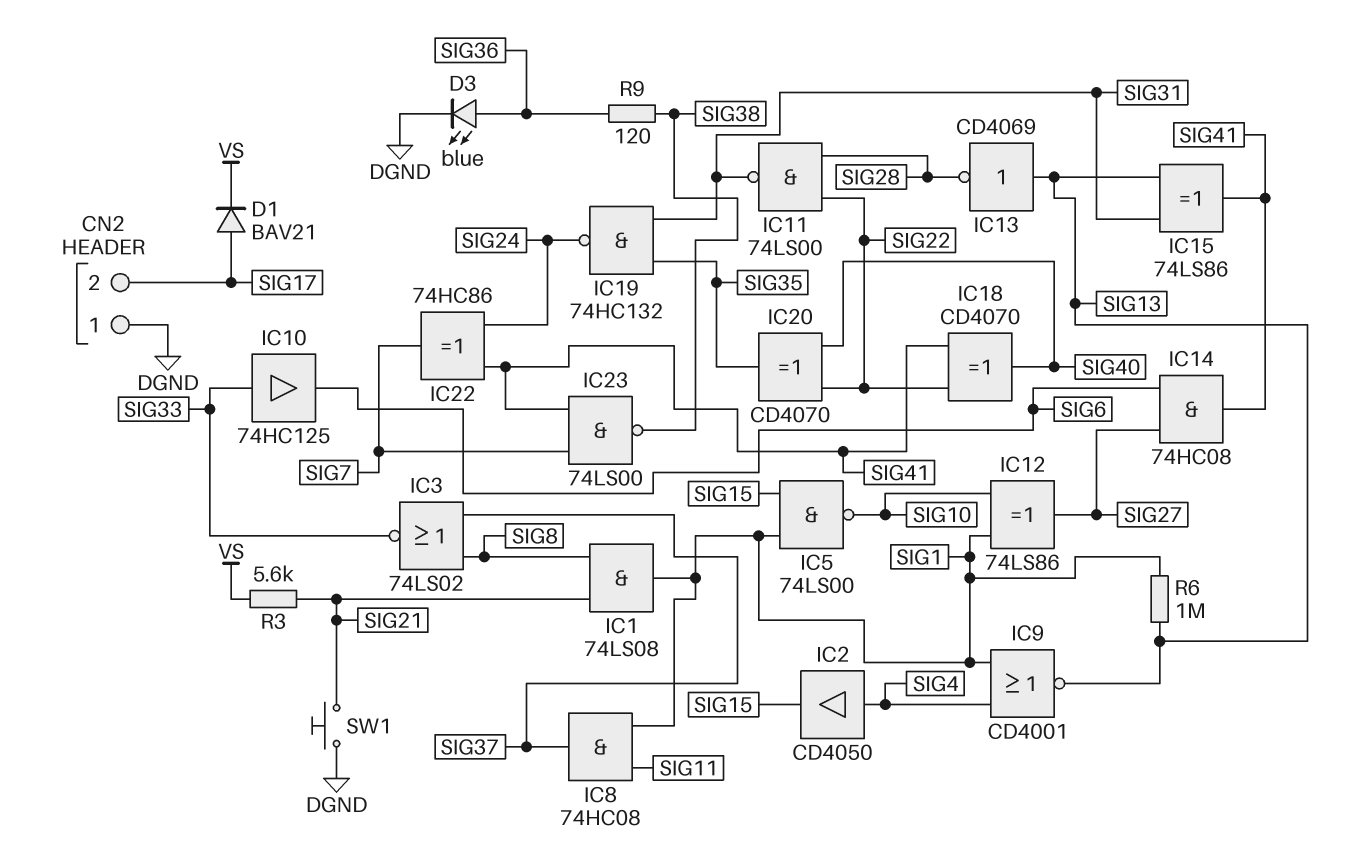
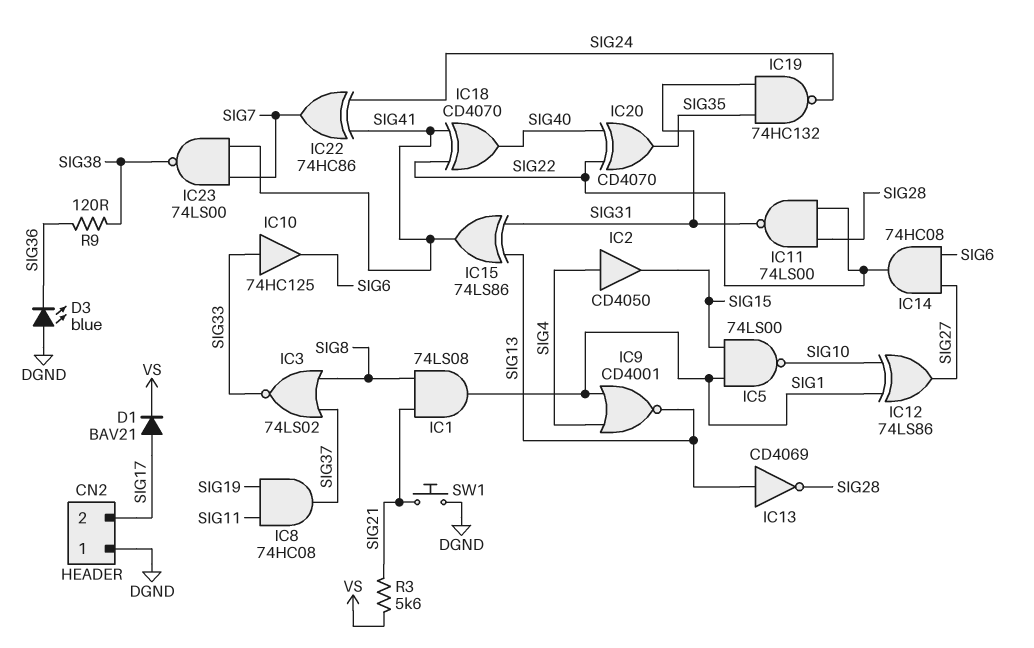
D3: LED blue (A SIG36, K DGND) -> LED blue (A DGND, K SIG36)
IC8: AND 74HC08 (in SIG1, in SIG11, out SIG37) -> AND 74HC08 (in SIG11, in SIG19, out SIG37)
IC14: AND 74HC08 (in SIG6, in SIG27, out SIG41) -> AND 74HC08 (in SIG6, in SIG27, out SIG22)
R6: 1M (SIG1, SIG13) -> none

